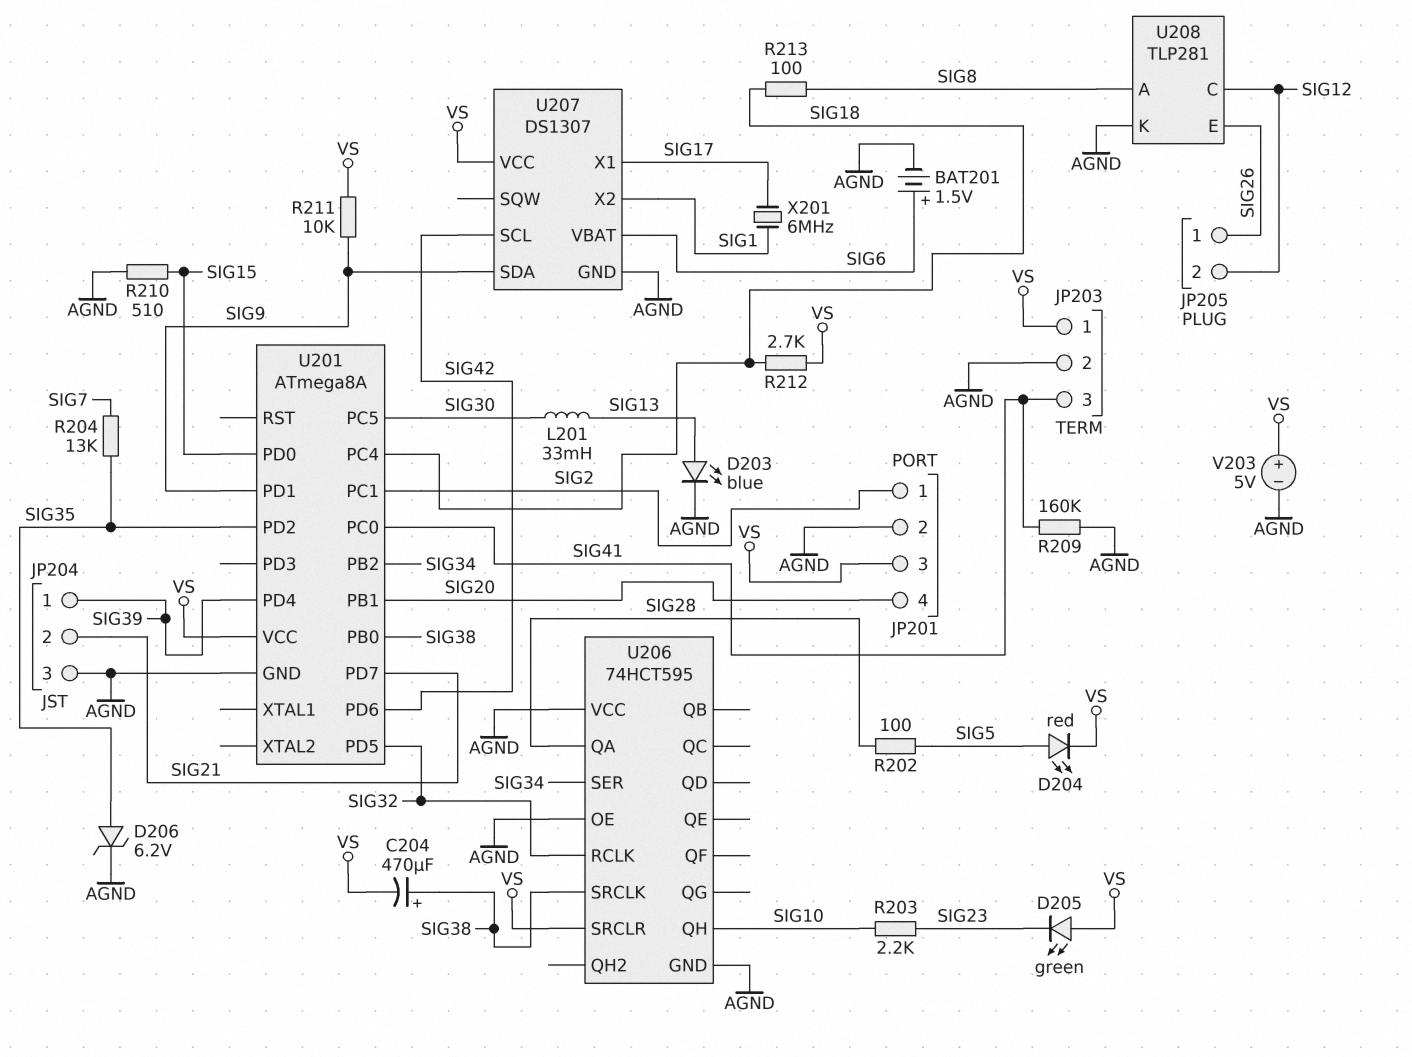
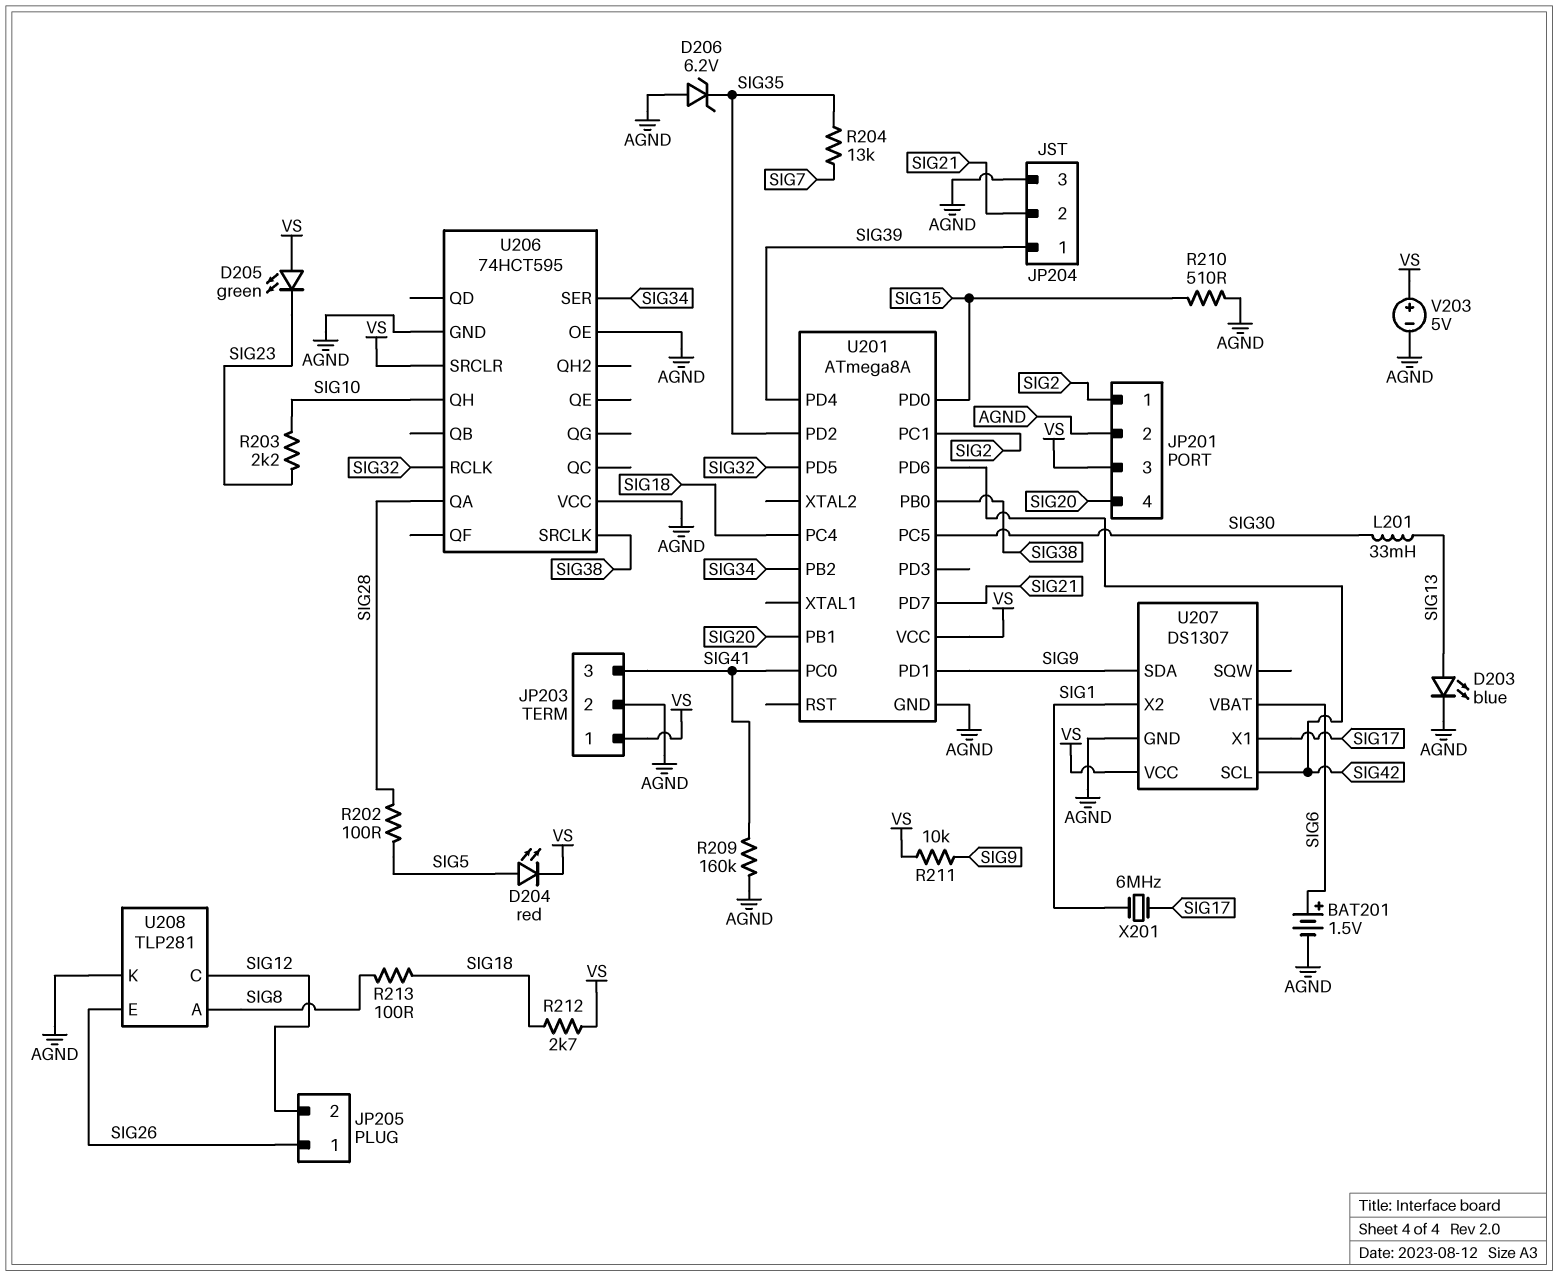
C204: 470uF (plus SIG38, minus VS) -> none
D206: zener 6.2V (A SIG35, K AGND) -> zener 6.2V (A AGND, K SIG35)

